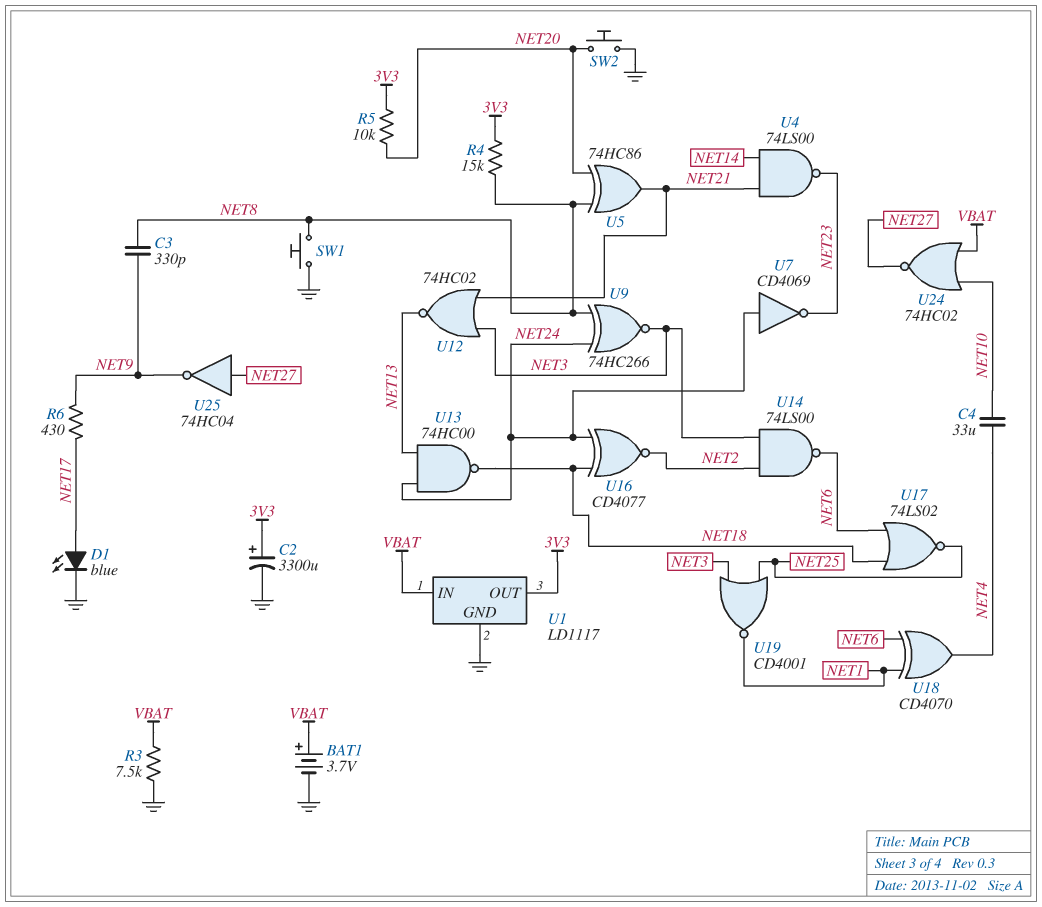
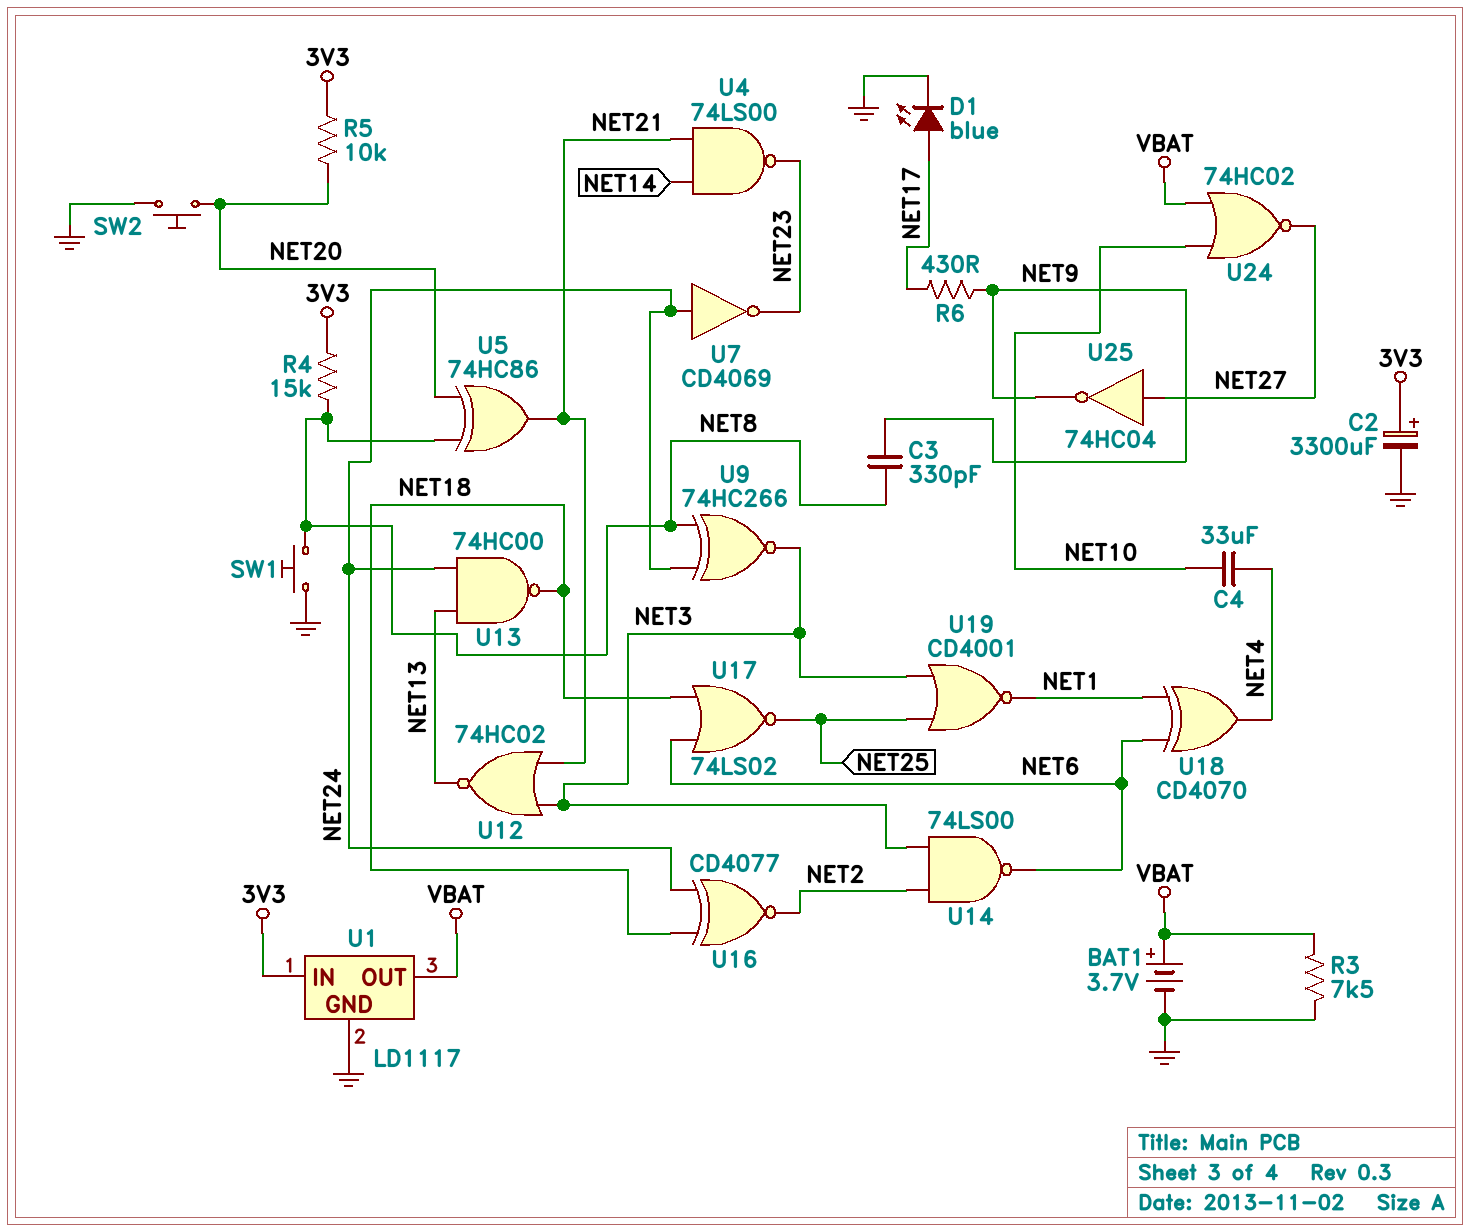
U1 pin IN: VBAT -> 3V3
U1 pin OUT: 3V3 -> VBAT

